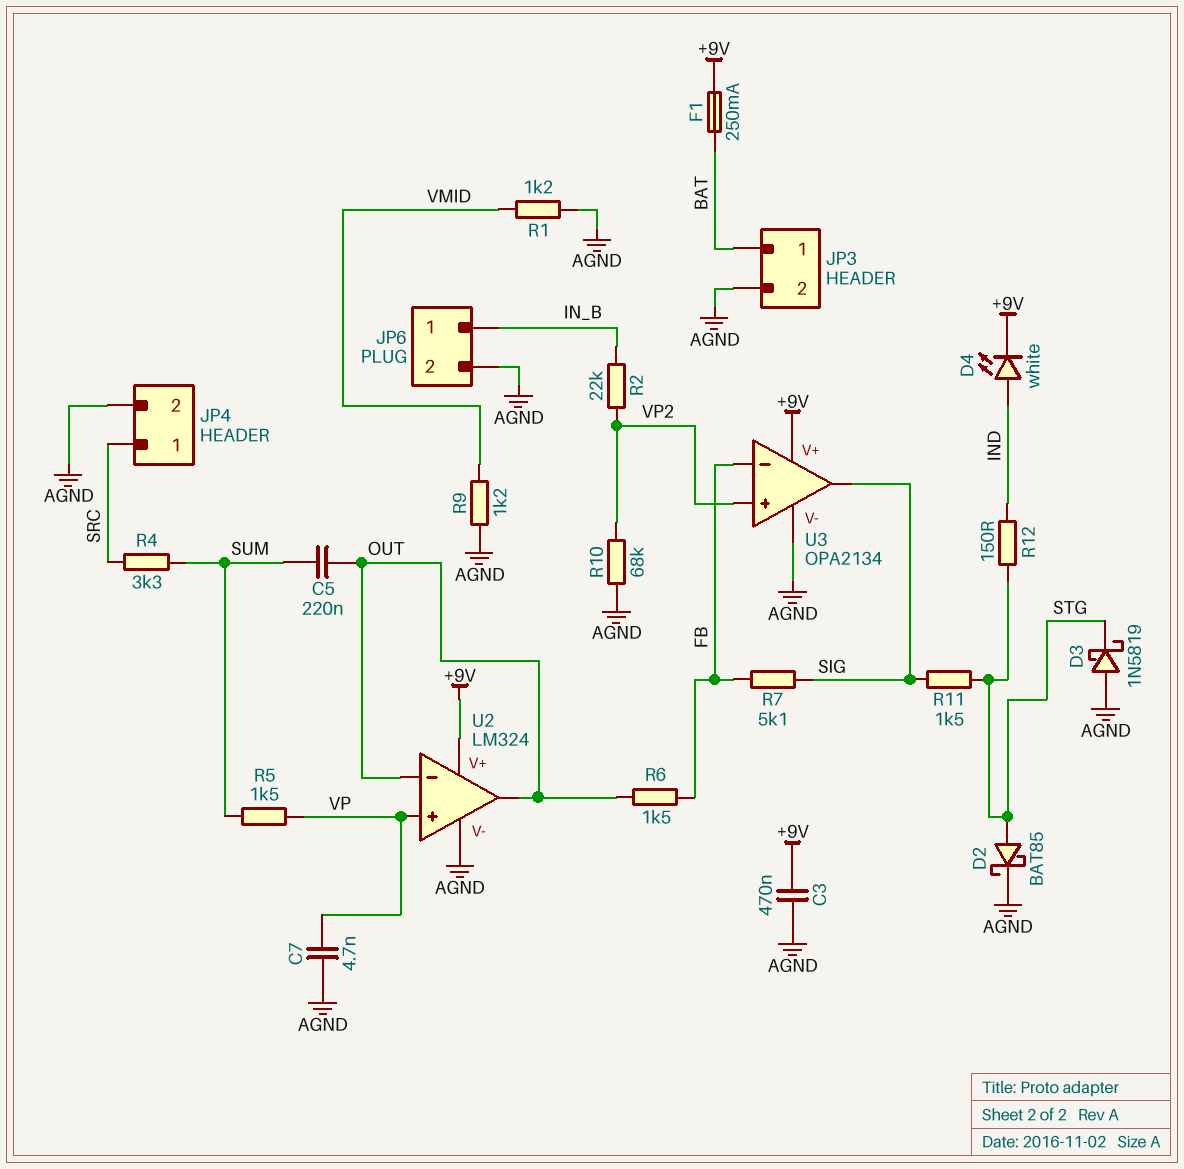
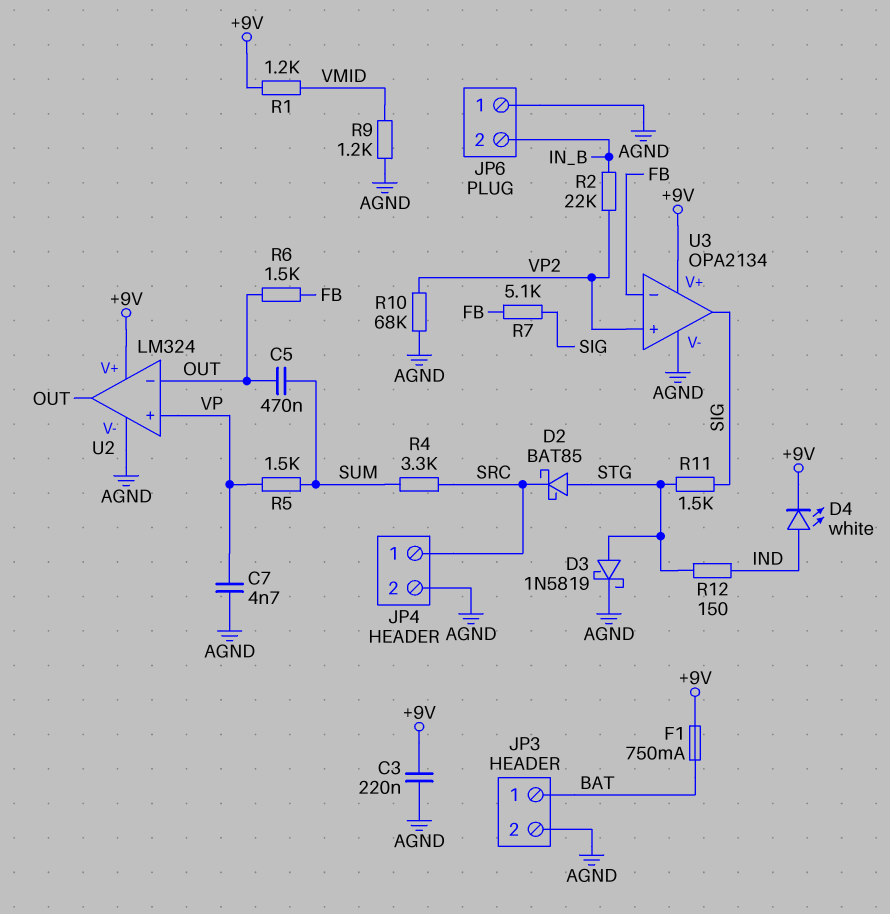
C3: 470nF (+9V, AGND) -> 220nF (+9V, AGND)
C5: 220nF (OUT, SUM) -> 470nF (OUT, SUM)
D2: schottky BAT85 (A STG, K AGND) -> schottky BAT85 (A STG, K SRC)
D3: schottky 1N5819 (A AGND, K STG) -> schottky 1N5819 (A STG, K AGND)
F1: 250mA (+9V, BAT) -> 750mA (+9V, BAT)
JP6 pin 1: IN_B -> AGND
JP6 pin 2: AGND -> IN_B
R1: 1.2k (AGND, VMID) -> 1.2k (+9V, VMID)

